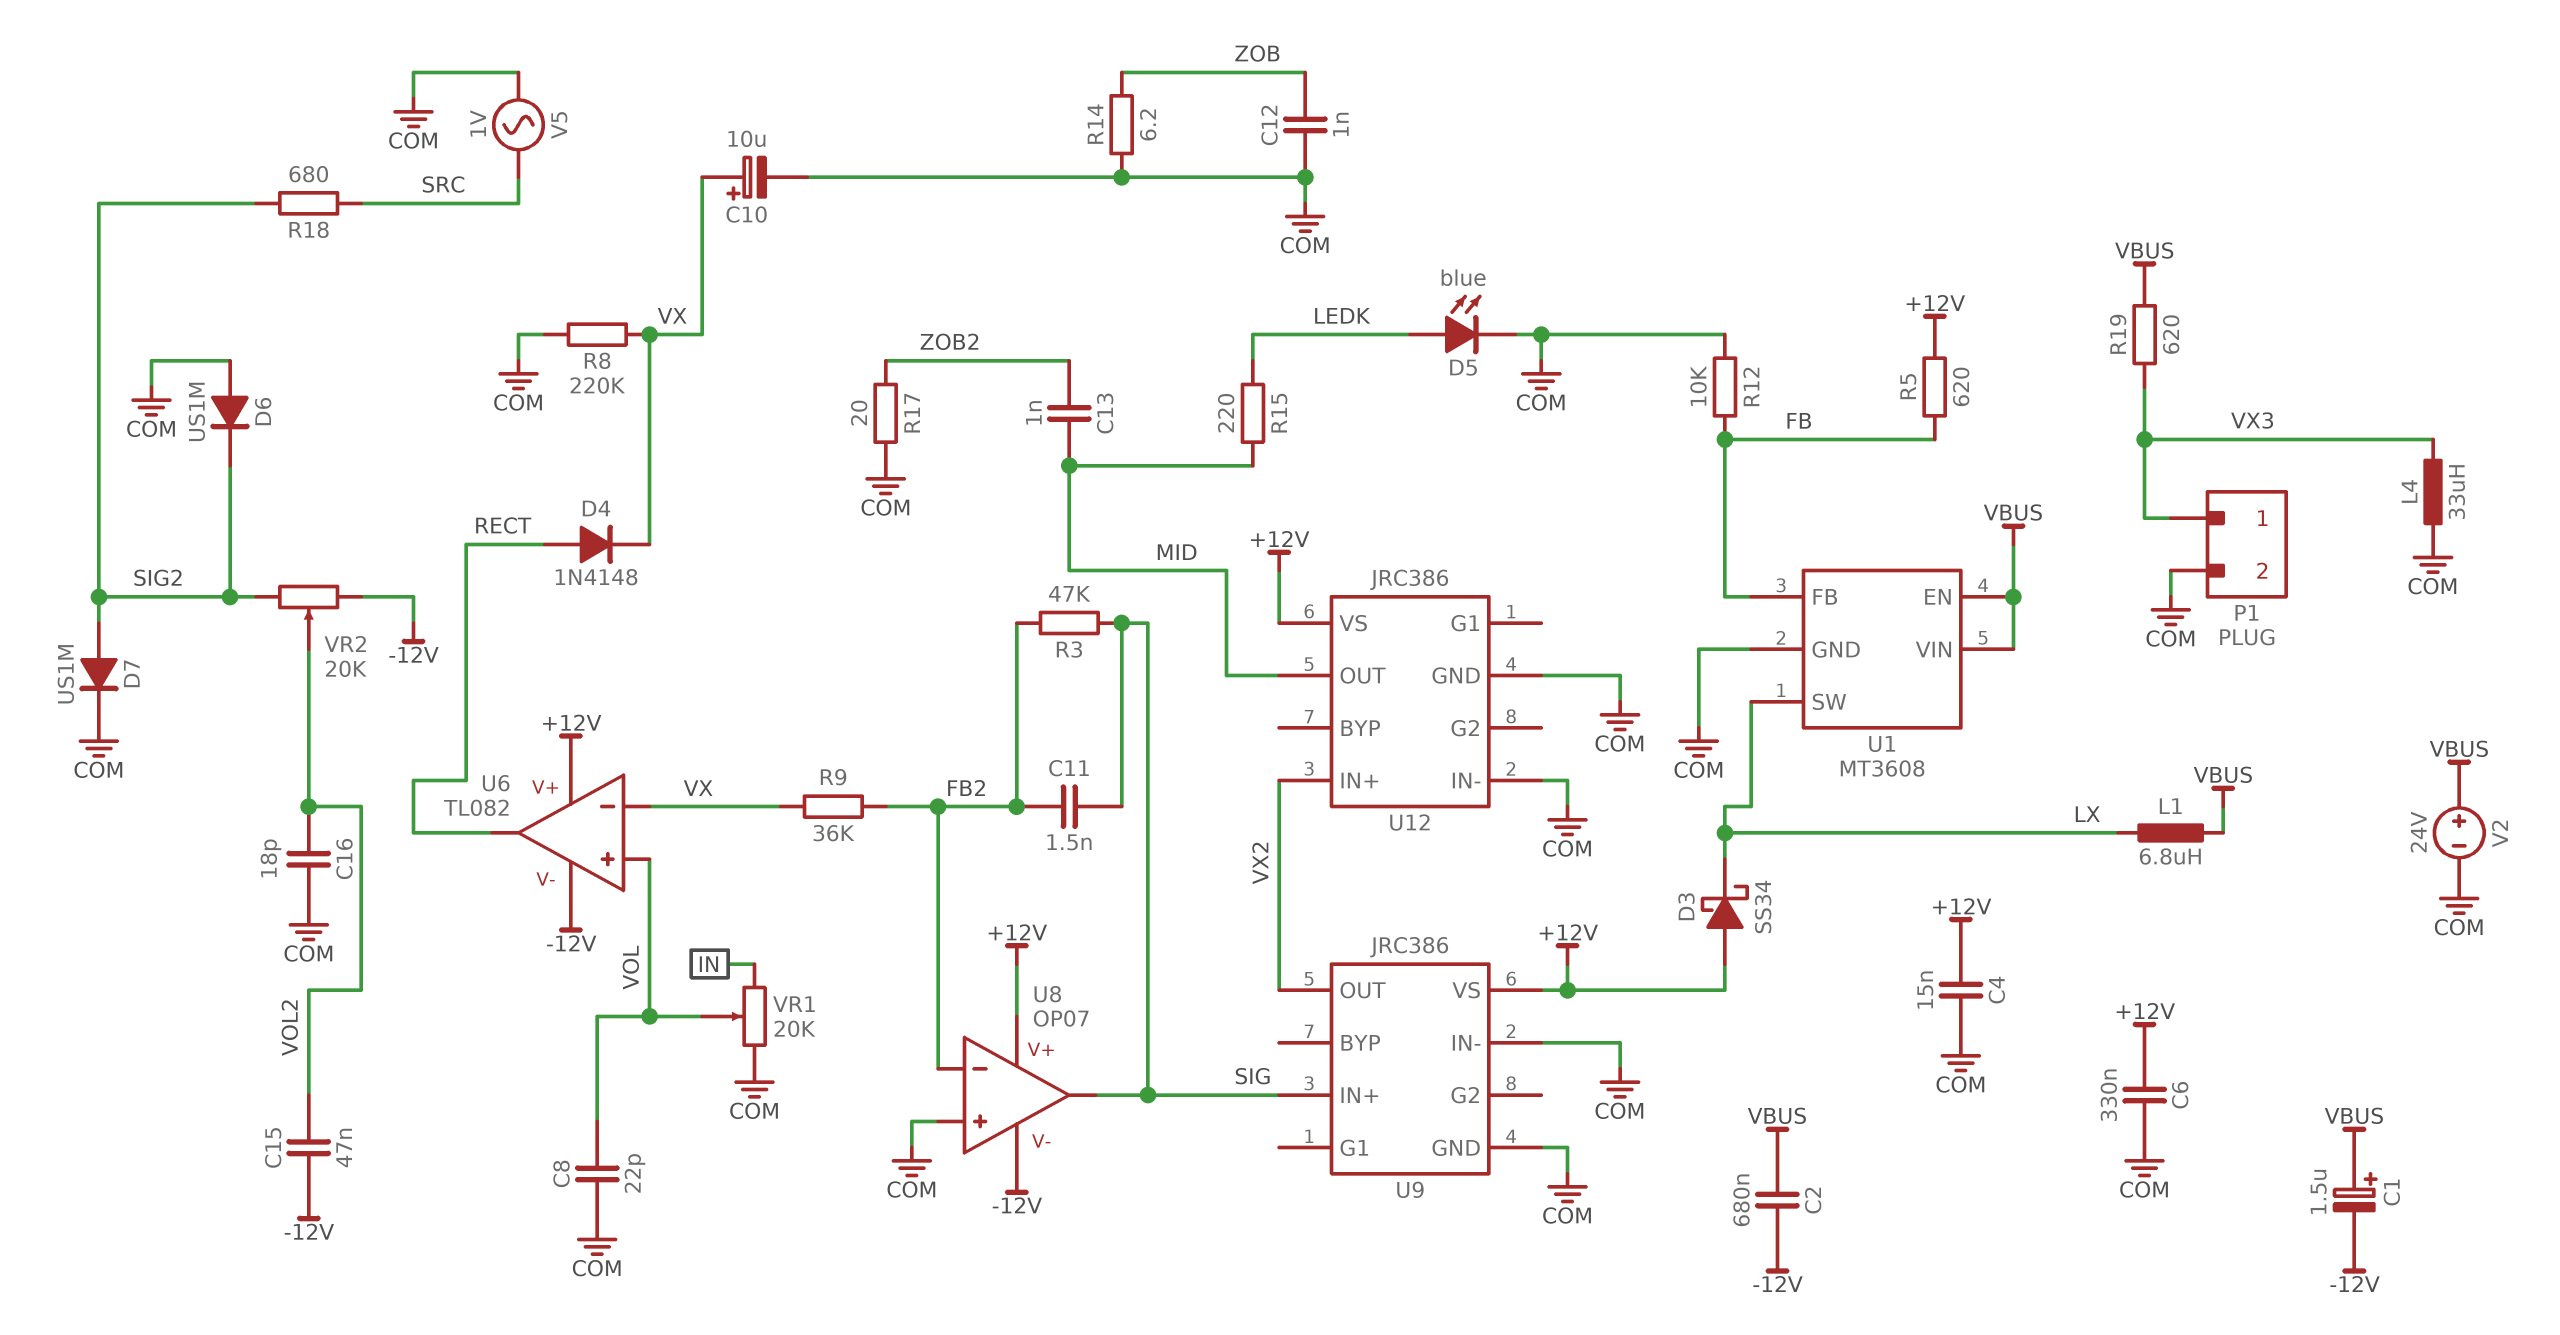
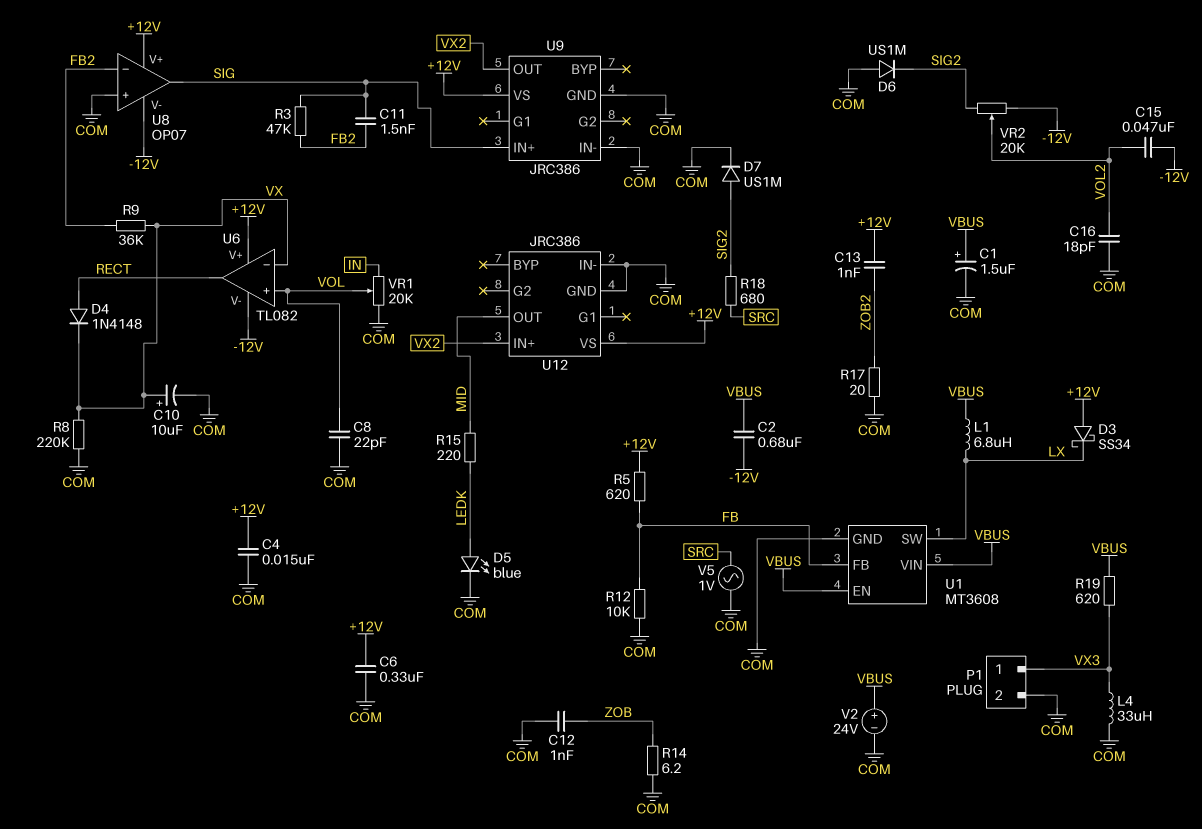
C1: 1.5uF (plus VBUS, minus -12V) -> 1.5uF (plus VBUS, minus COM)
C13: 1nF (MID, ZOB2) -> 1nF (+12V, ZOB2)

